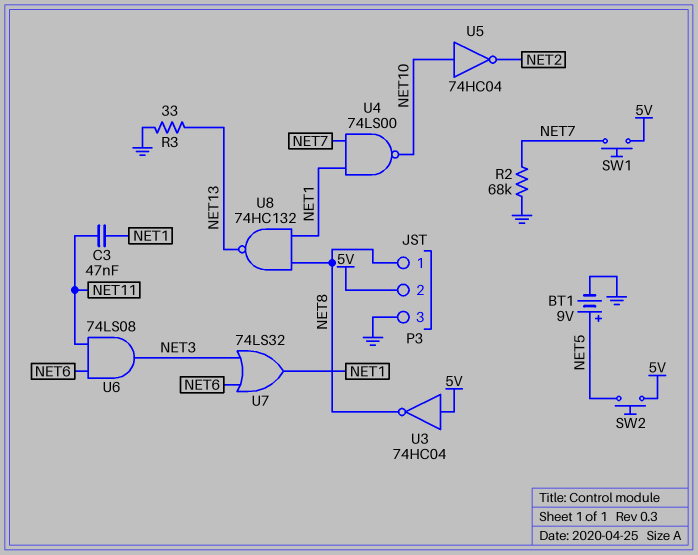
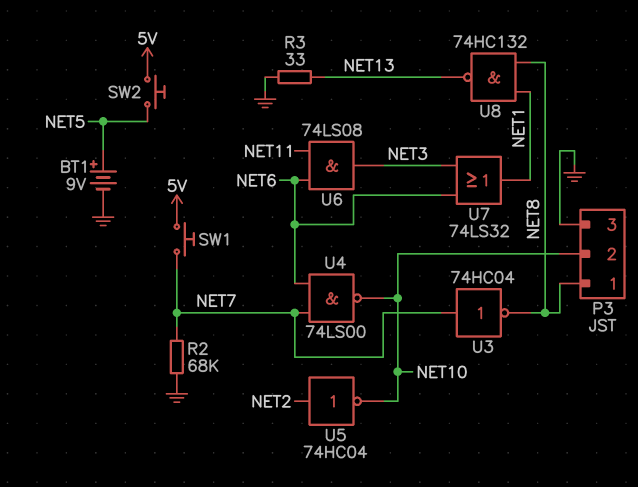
C3: 47nF (NET1, NET11) -> none
P3 pin 2: 5V -> NET10
U3: NOT 74HC04 (in 5V, out NET8) -> NOT 74HC04 (in NET7, out NET8)
U4: NAND 74LS00 (in NET1, in NET7, out NET10) -> NAND 74LS00 (in NET6, in NET7, out NET10)
U5: NOT 74HC04 (in NET10, out NET2) -> NOT 74HC04 (in NET2, out NET10)

